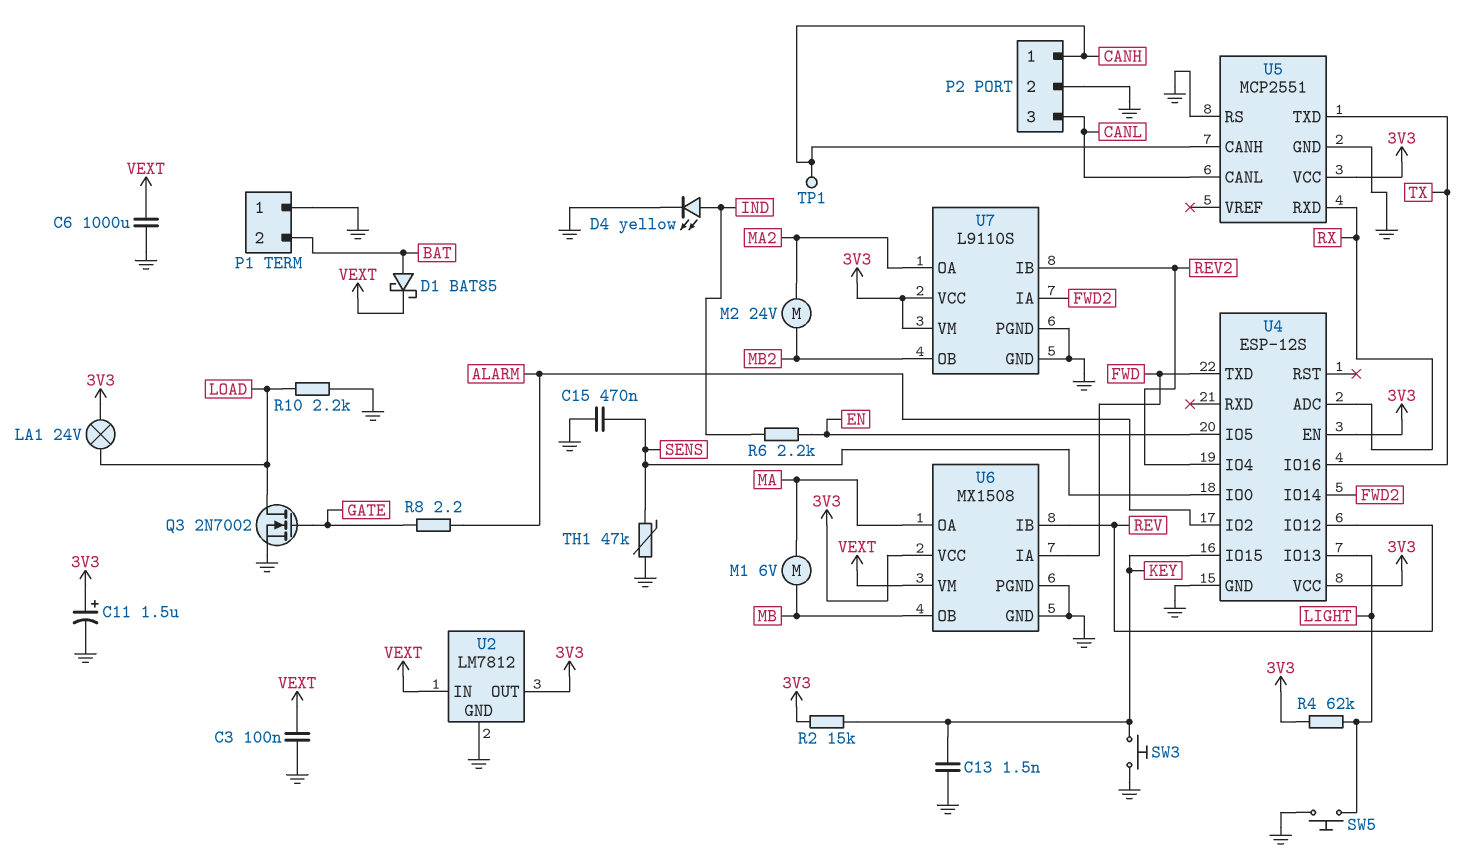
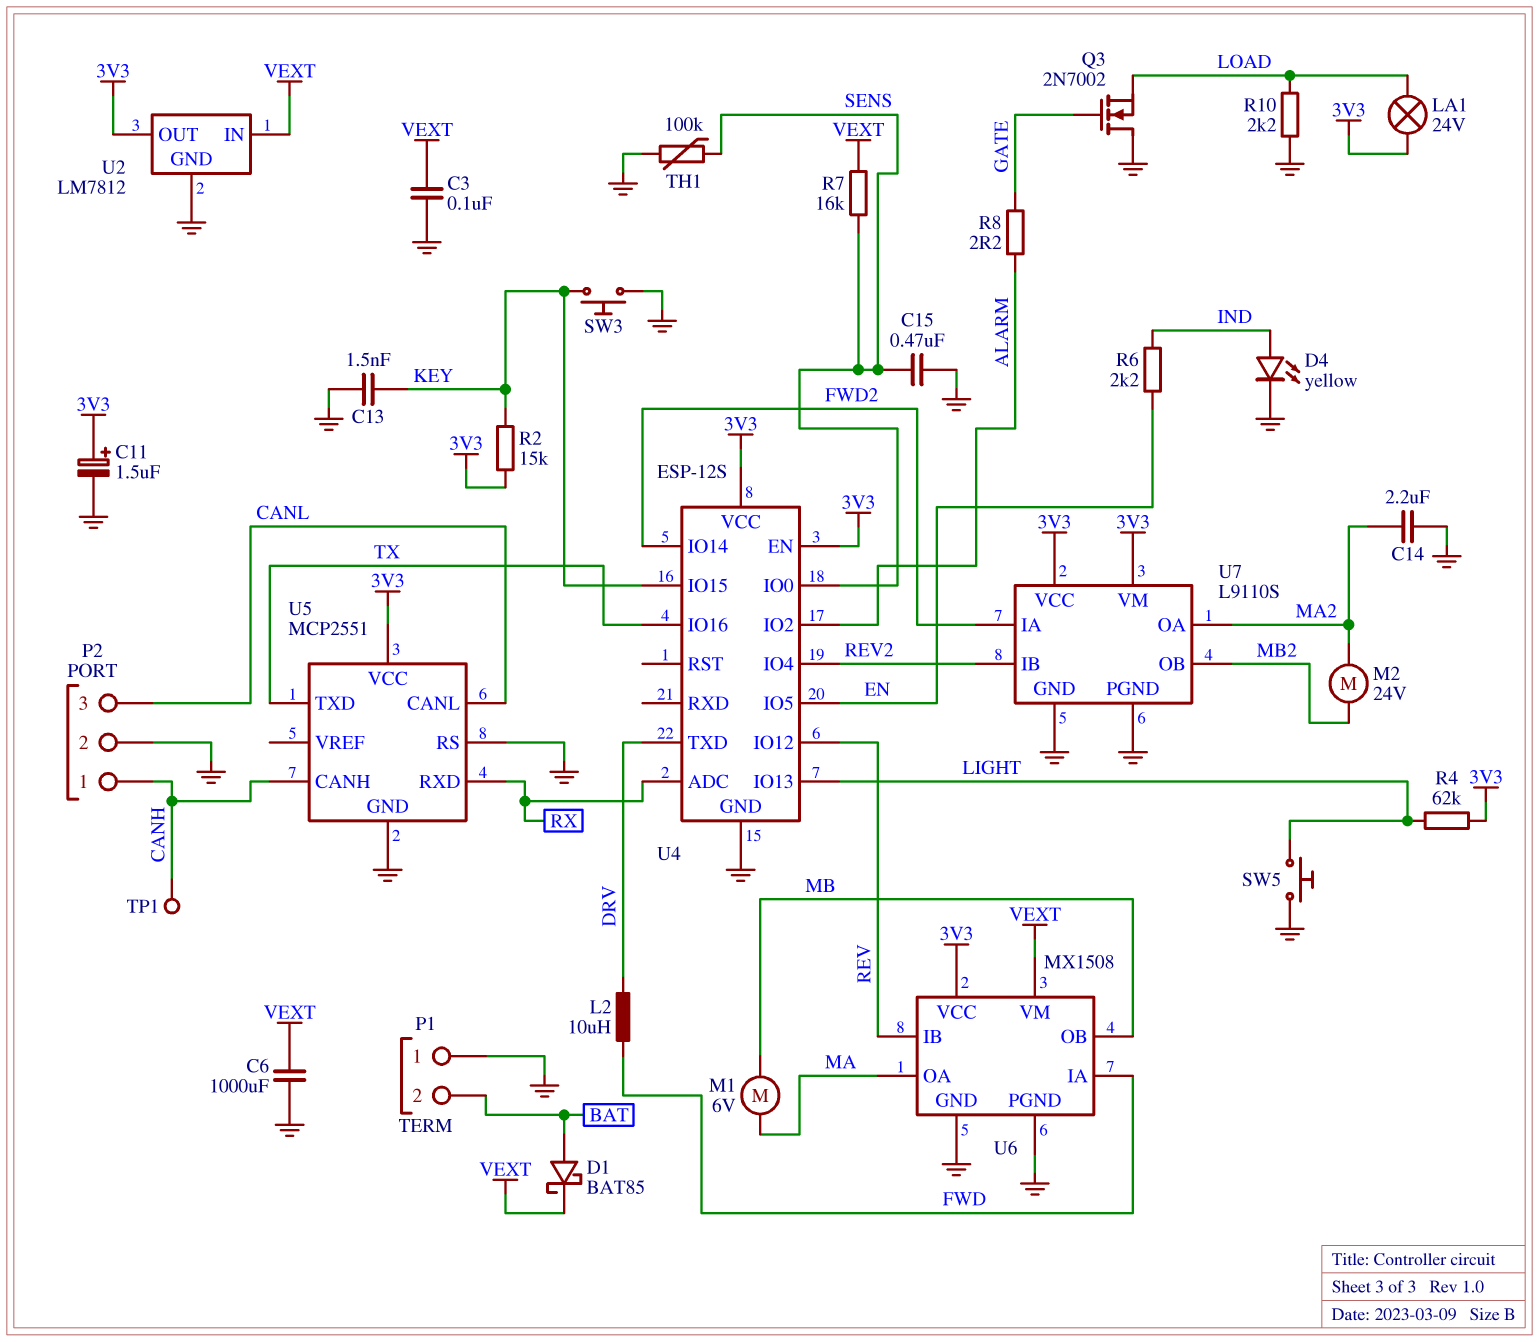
C14: none -> 2.2uF (GND, MA2)
L2: none -> 10uH (DRV, FWD)
Q3: NMOS 2N7002 (G GATE, D LOAD, S GND) -> NMOS 2N7002 (G GATE, D GND, S LOAD)
R7: none -> 16k (SENS, VEXT)
TH1: 47k (GND, SENS) -> 100k (GND, SENS)
U4 pin TXD: FWD -> DRV

